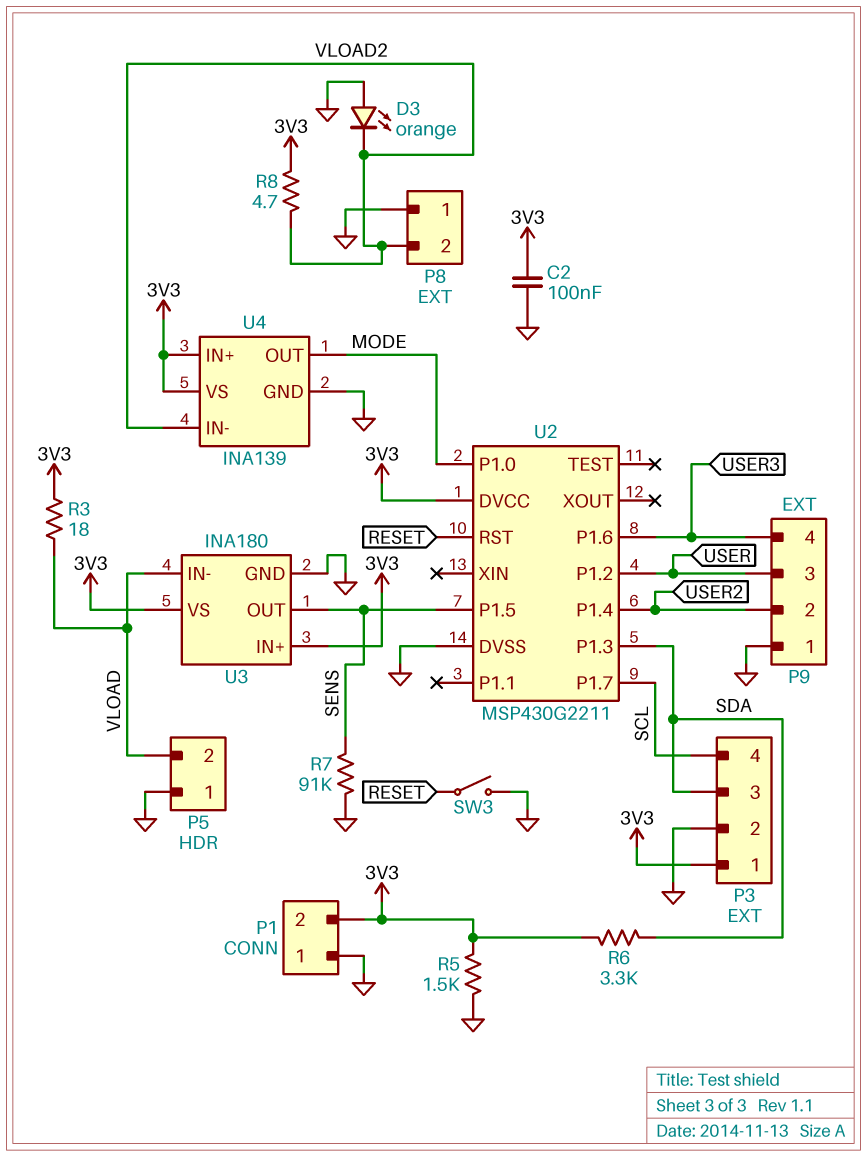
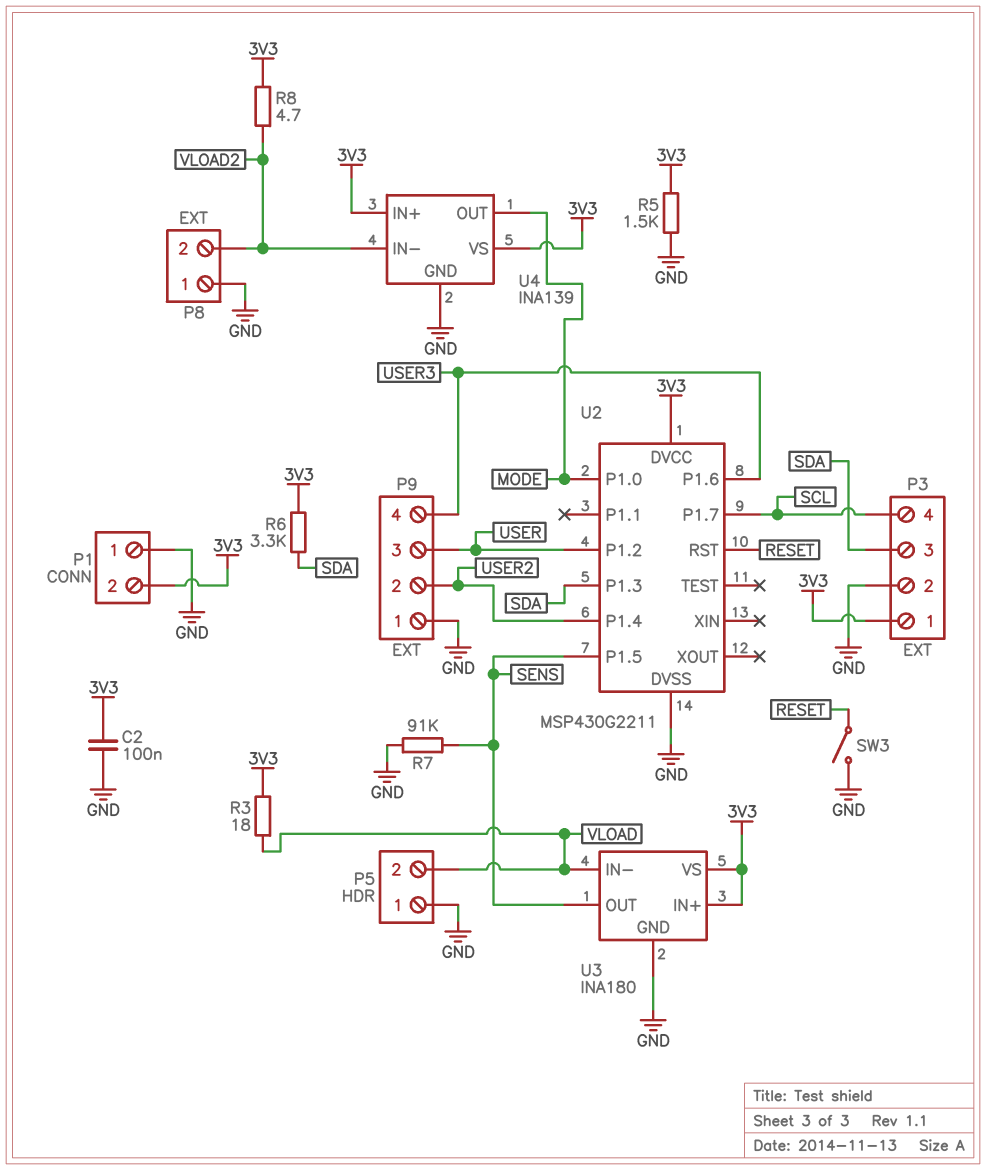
D3: LED orange (A GND, K VLOAD2) -> none

